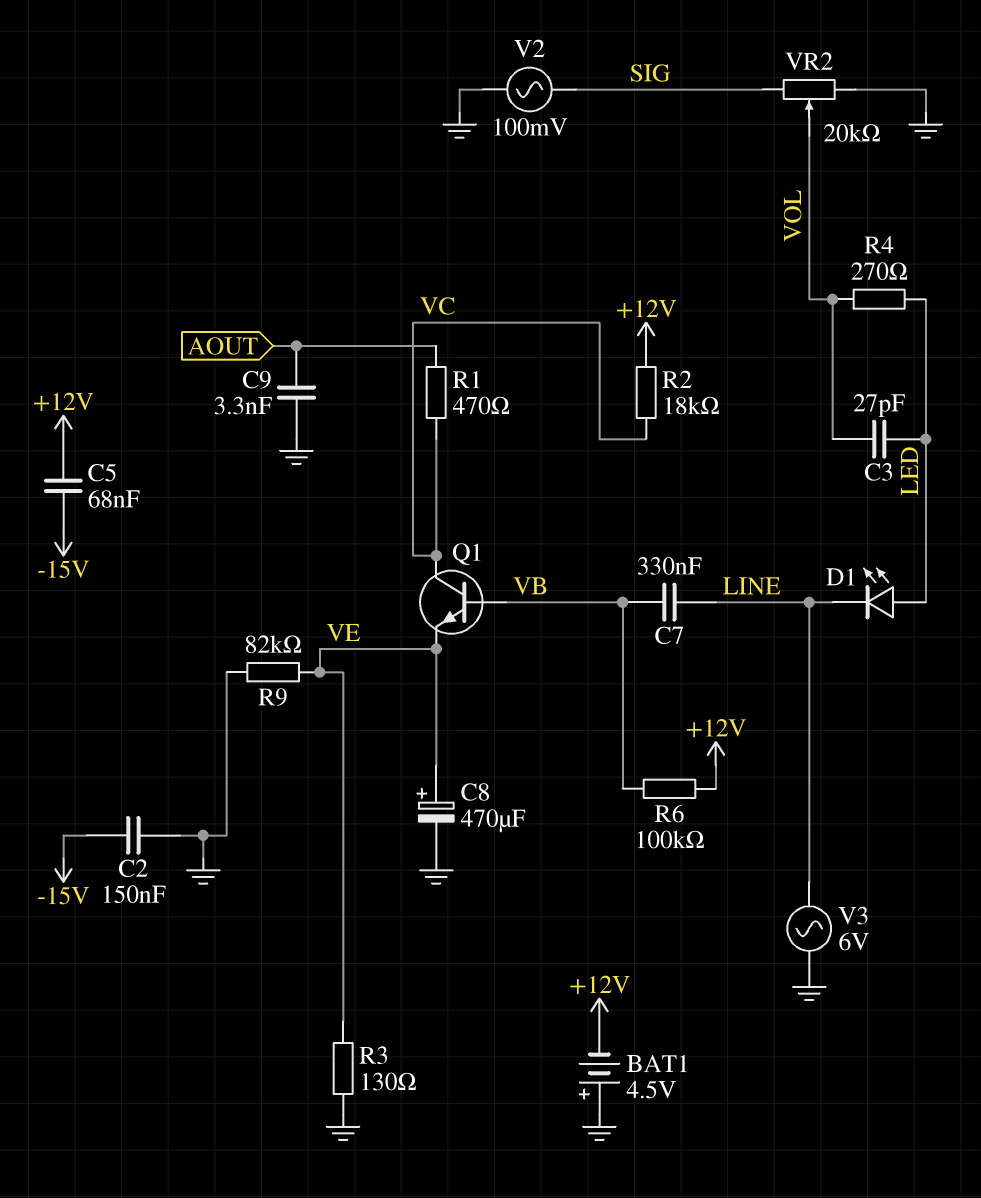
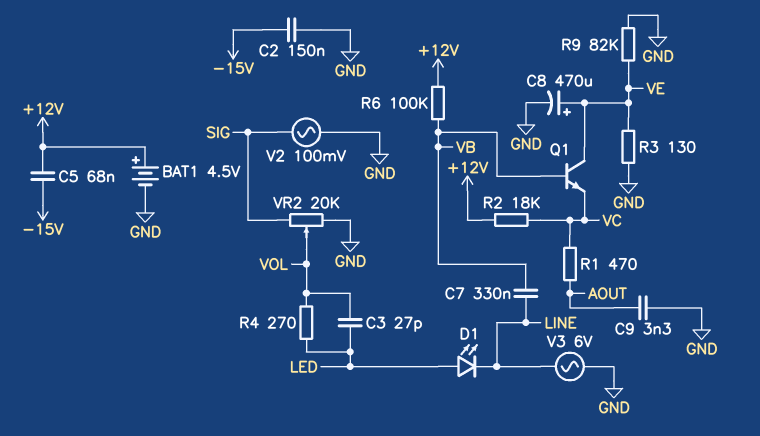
BAT1: 4.5V (plus GND, minus +12V) -> 4.5V (plus +12V, minus GND)
Q1: NPN (B VB, C VC, E VE) -> NPN (B VB, C VE, E VC)

